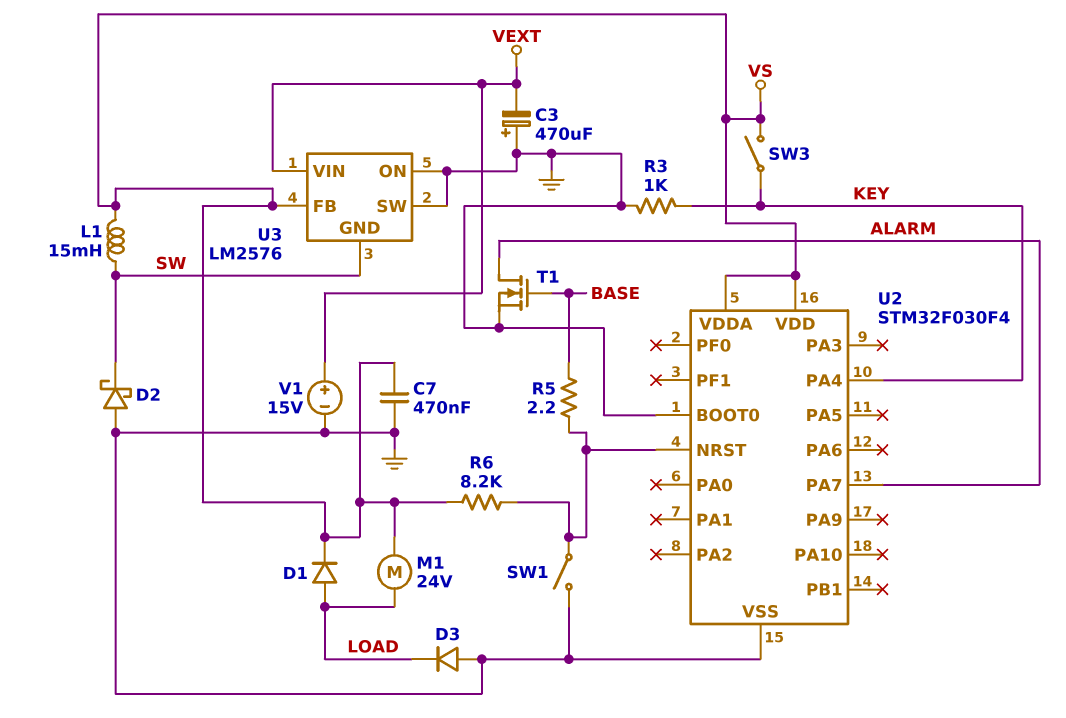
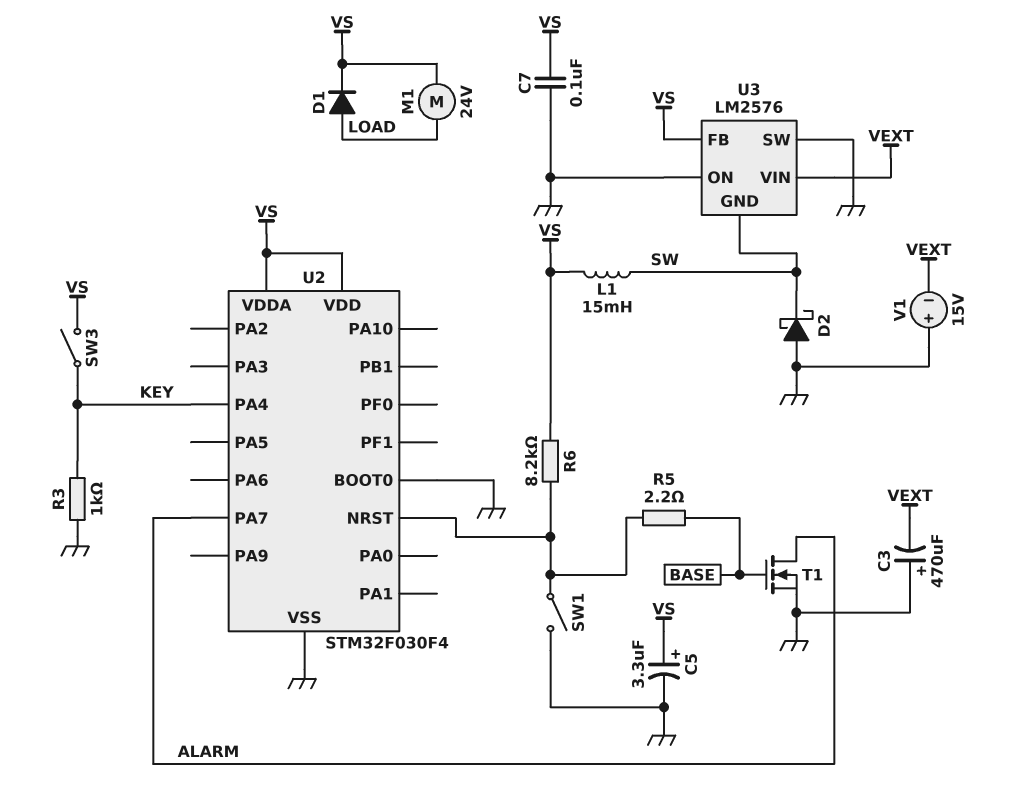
C5: none -> 3.3uF (plus VS, minus GND)
C7: 470nF (GND, VS) -> 100nF (GND, VS)
D3: diode (A GND, K LOAD) -> none
V1: 15V (plus VEXT, minus GND) -> 15V (plus GND, minus VEXT)

